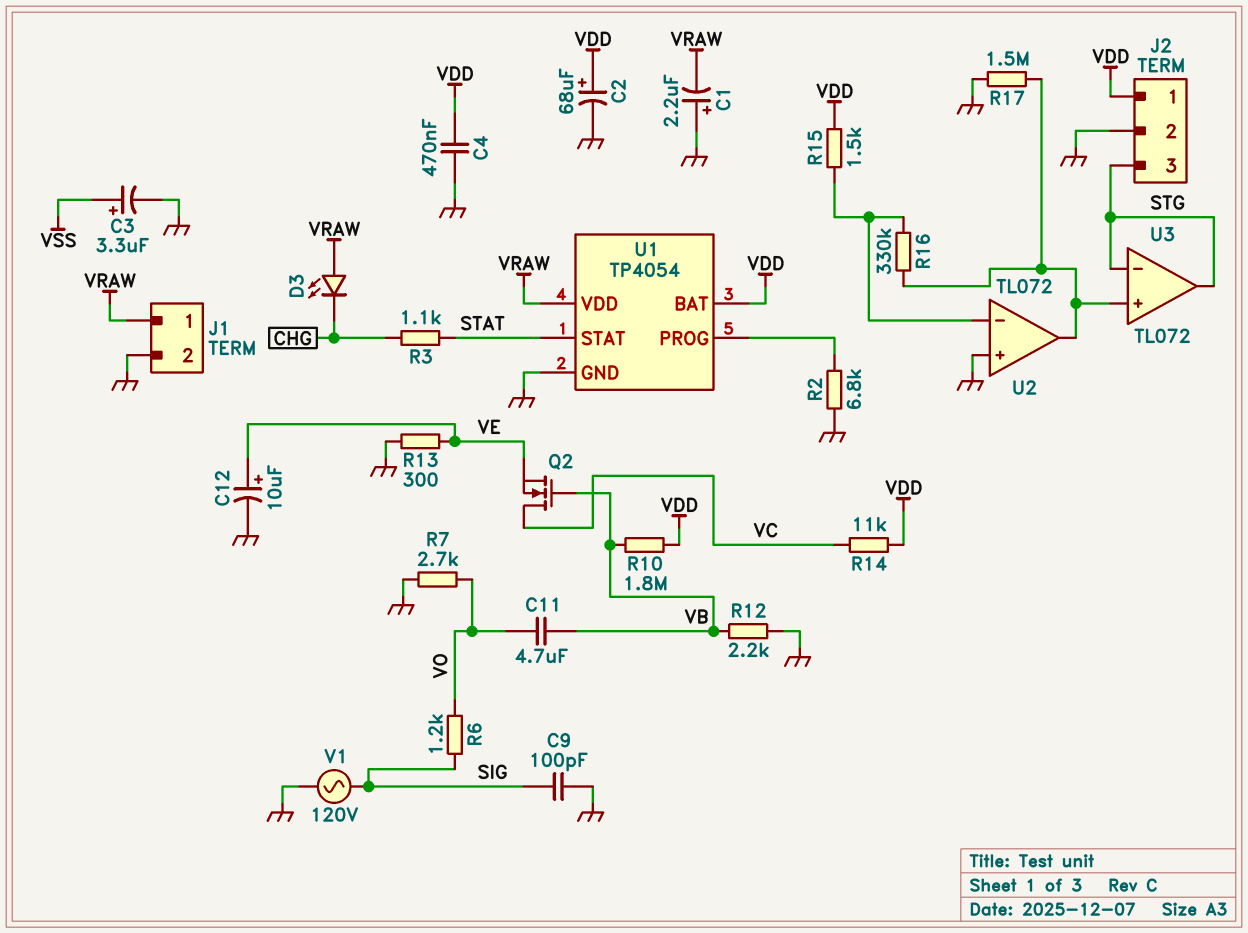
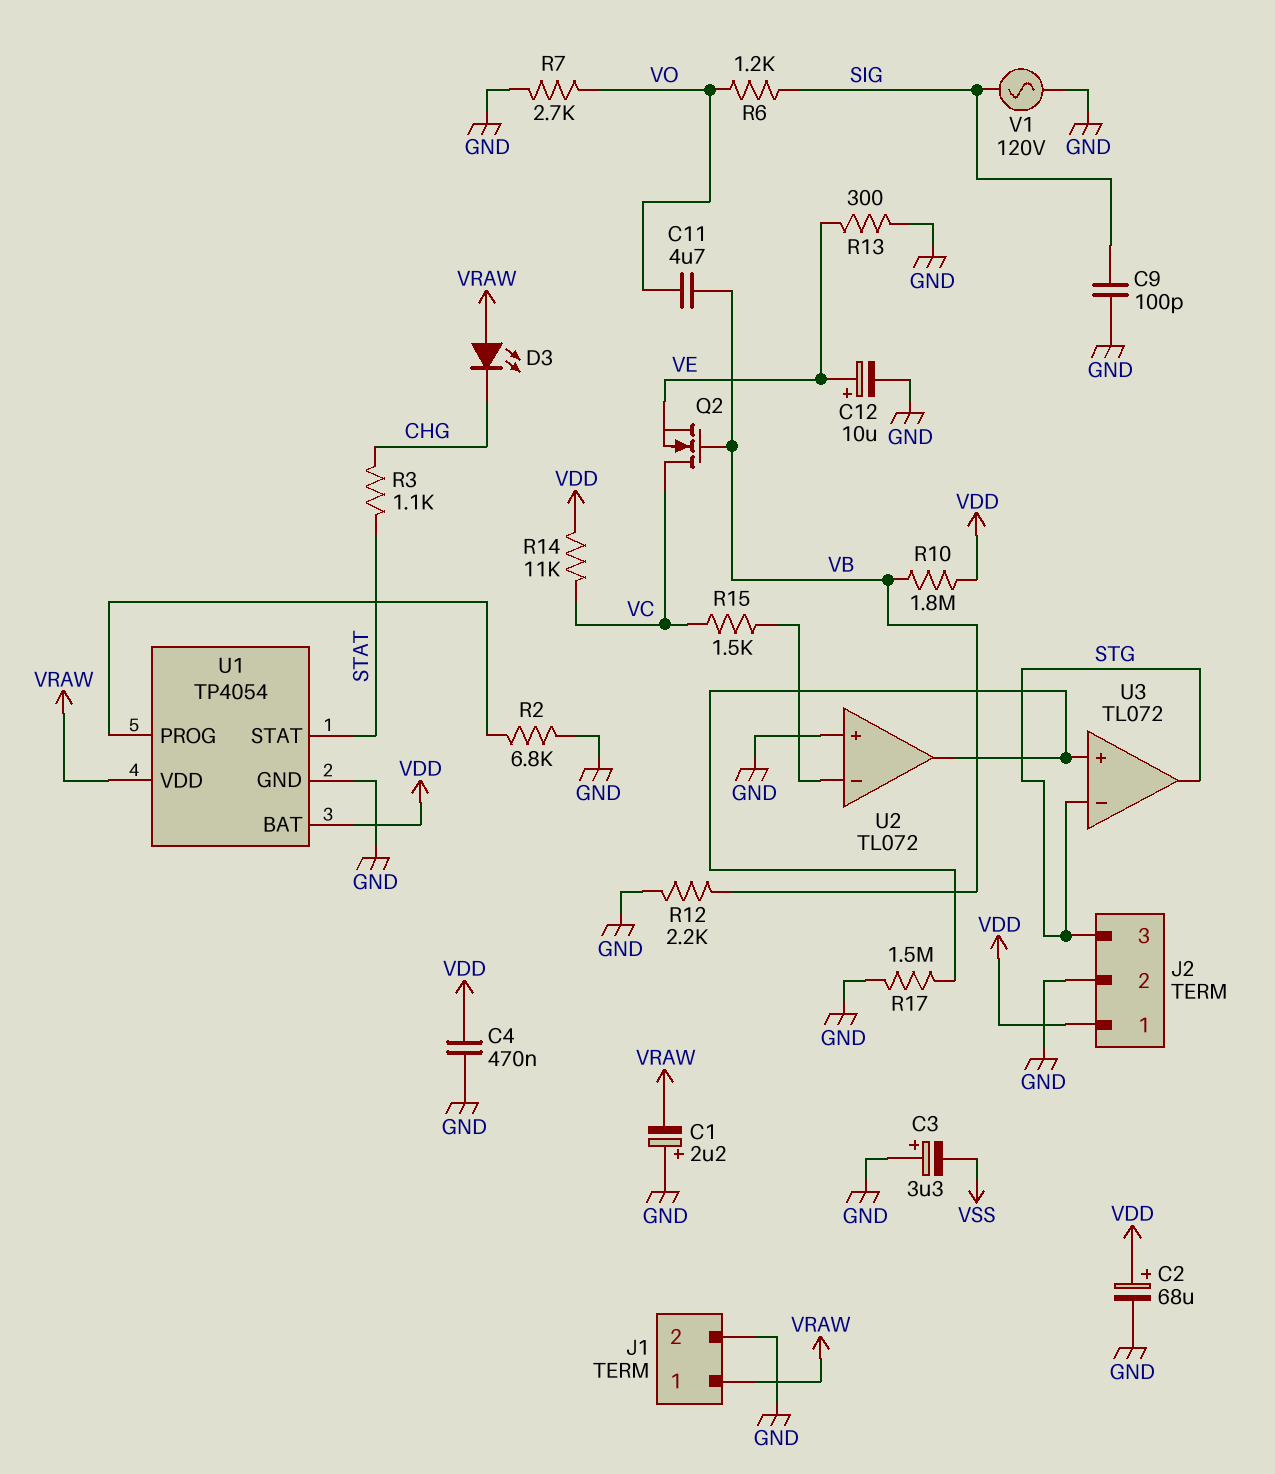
C3: 3.3uF (plus VSS, minus GND) -> 3.3uF (plus GND, minus VSS)
R15: 1.5k (U2/in-, VDD) -> 1.5k (U2/in-, VC)
R16: 330k (U2/in-, U2/out) -> none

